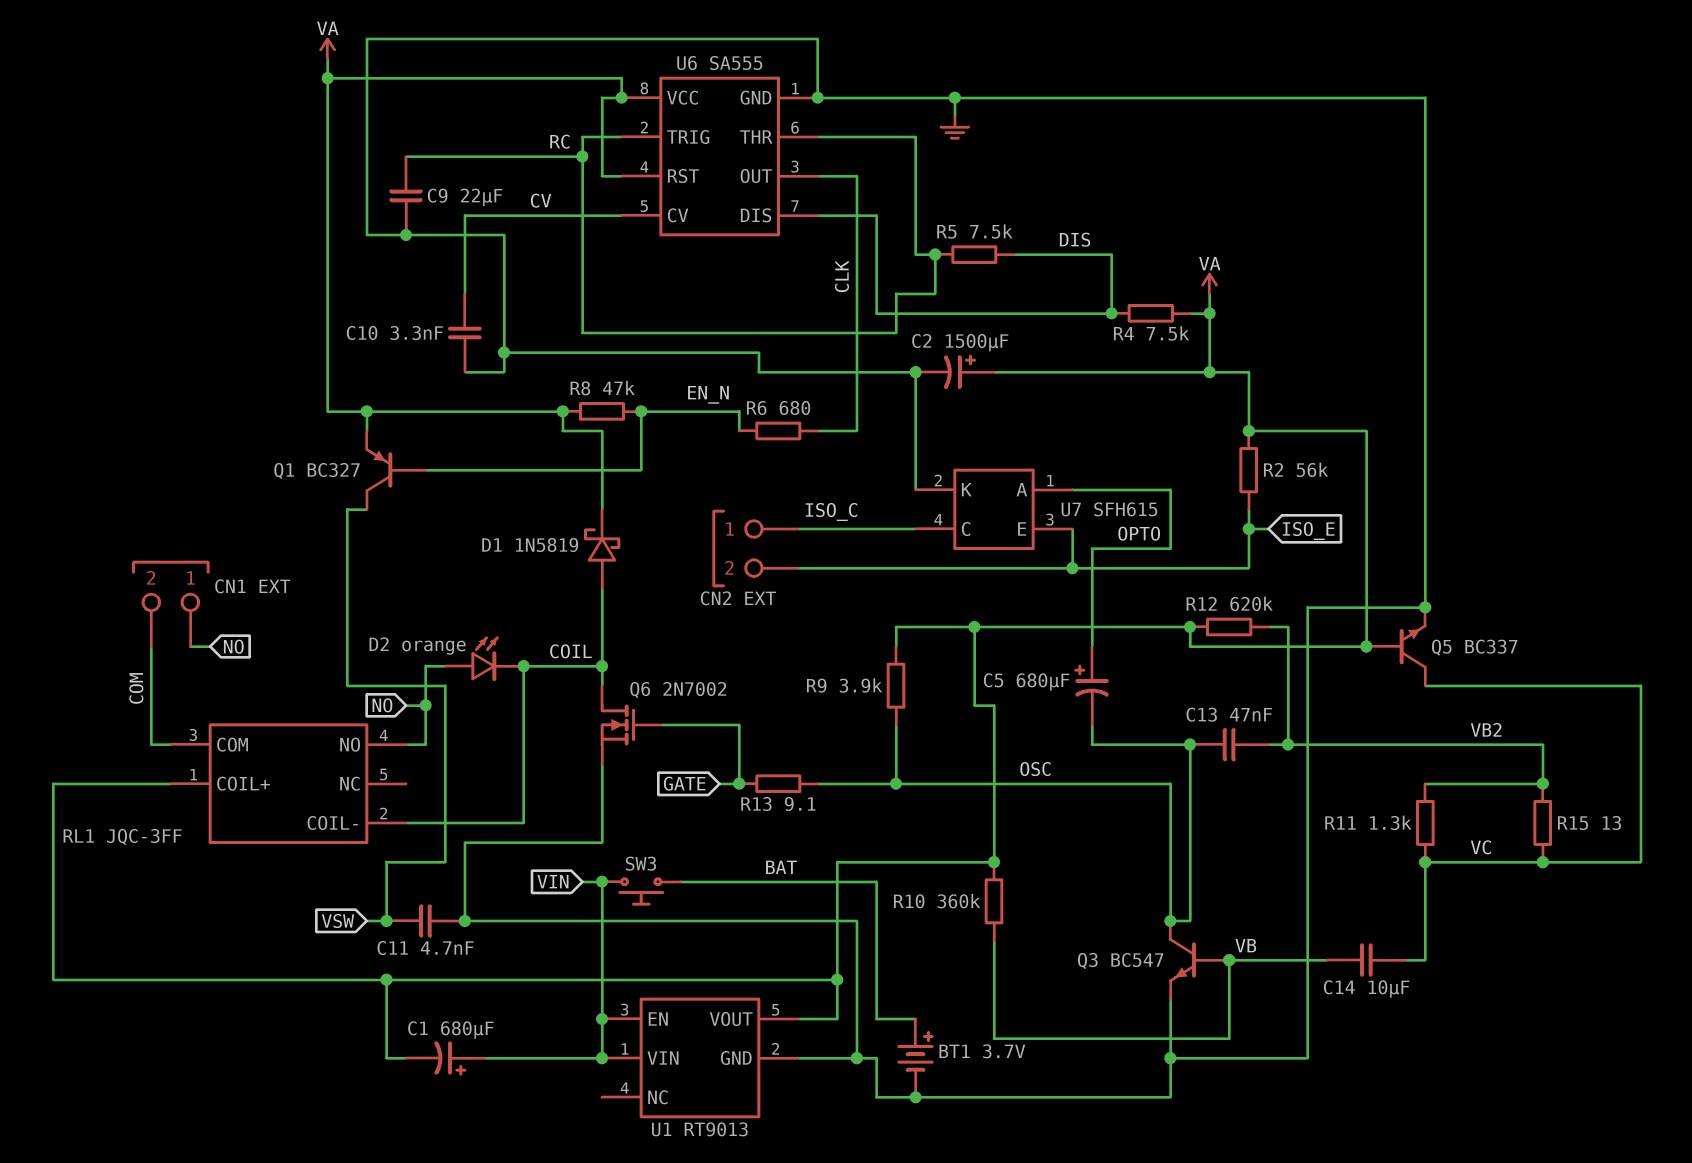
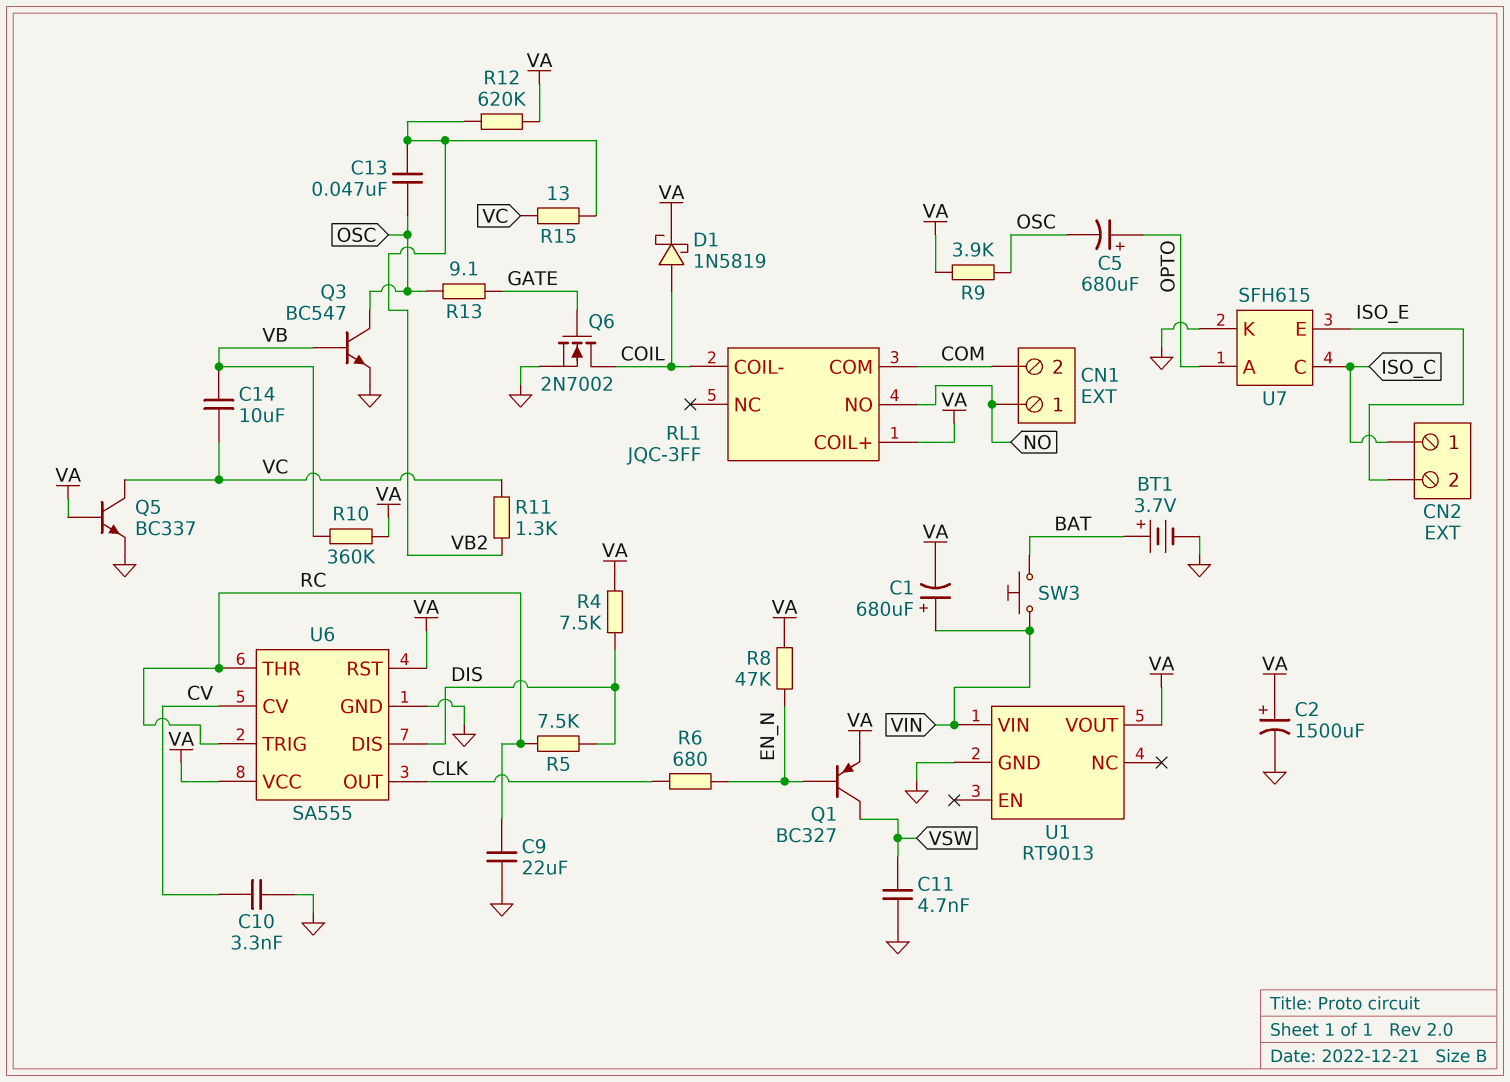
D2: LED orange (A NO, K COIL) -> none
R2: 56k (ISO_E, VA) -> none
U1 pin EN: VIN -> none

